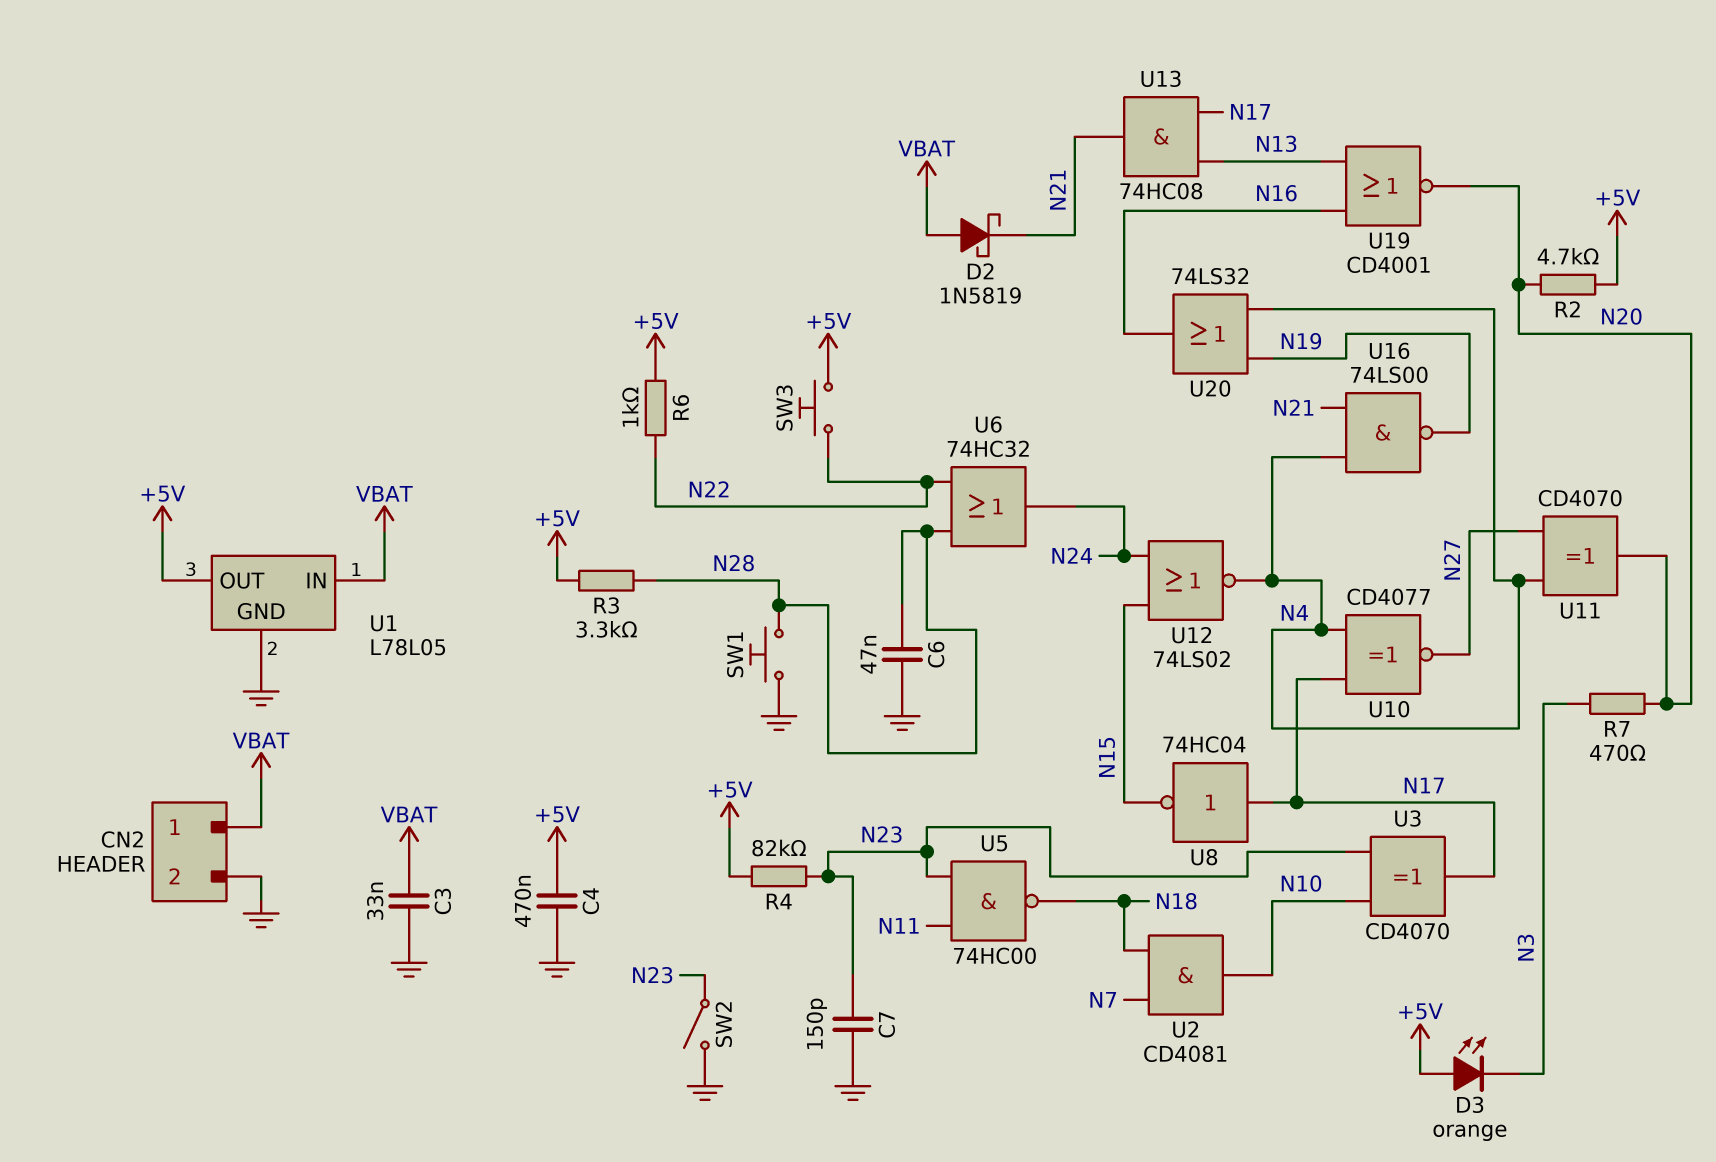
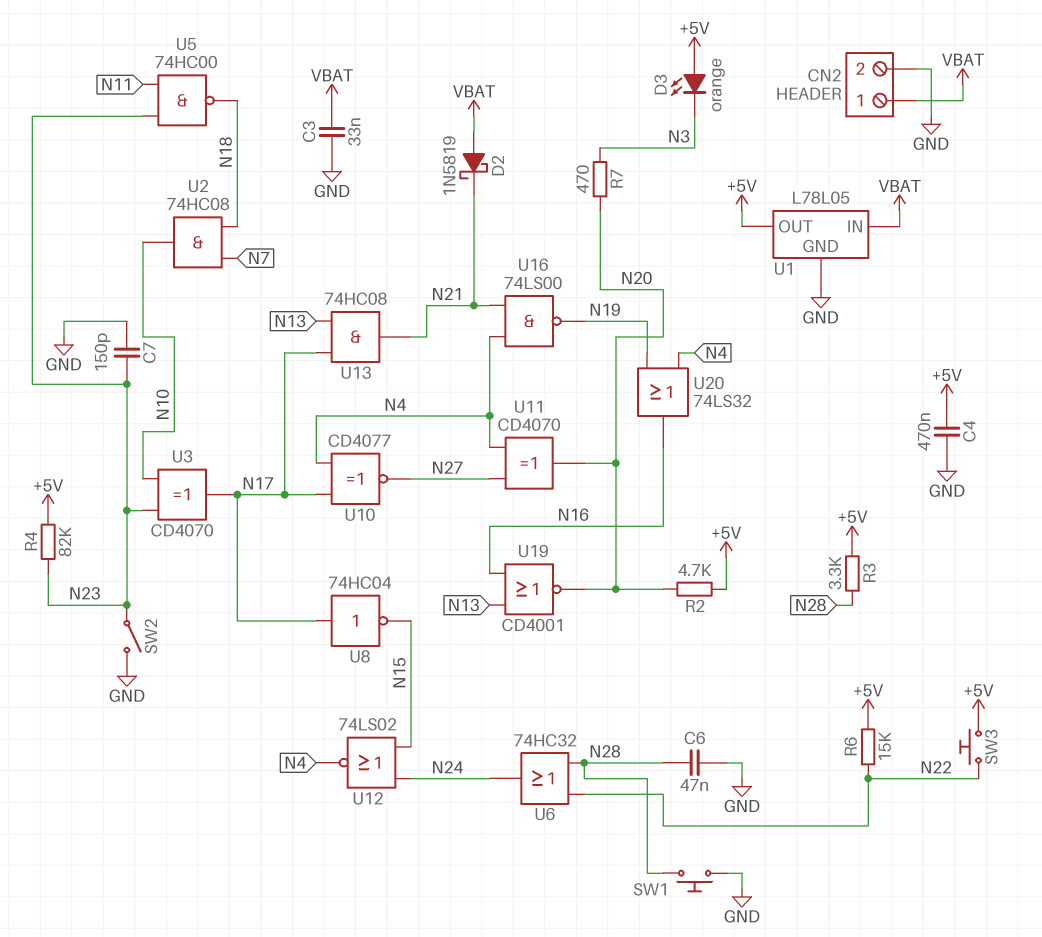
R6: 1k (+5V, N22) -> 15k (+5V, N22)
U2: AND CD4081 (in N7, in N18, out N10) -> AND 74HC08 (in N7, in N18, out N10)

